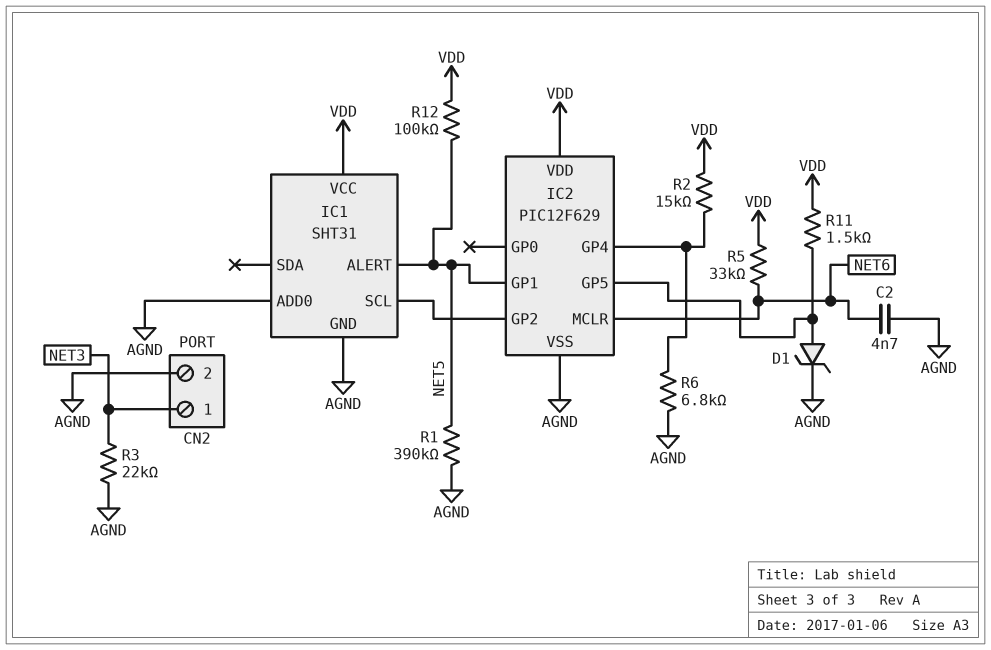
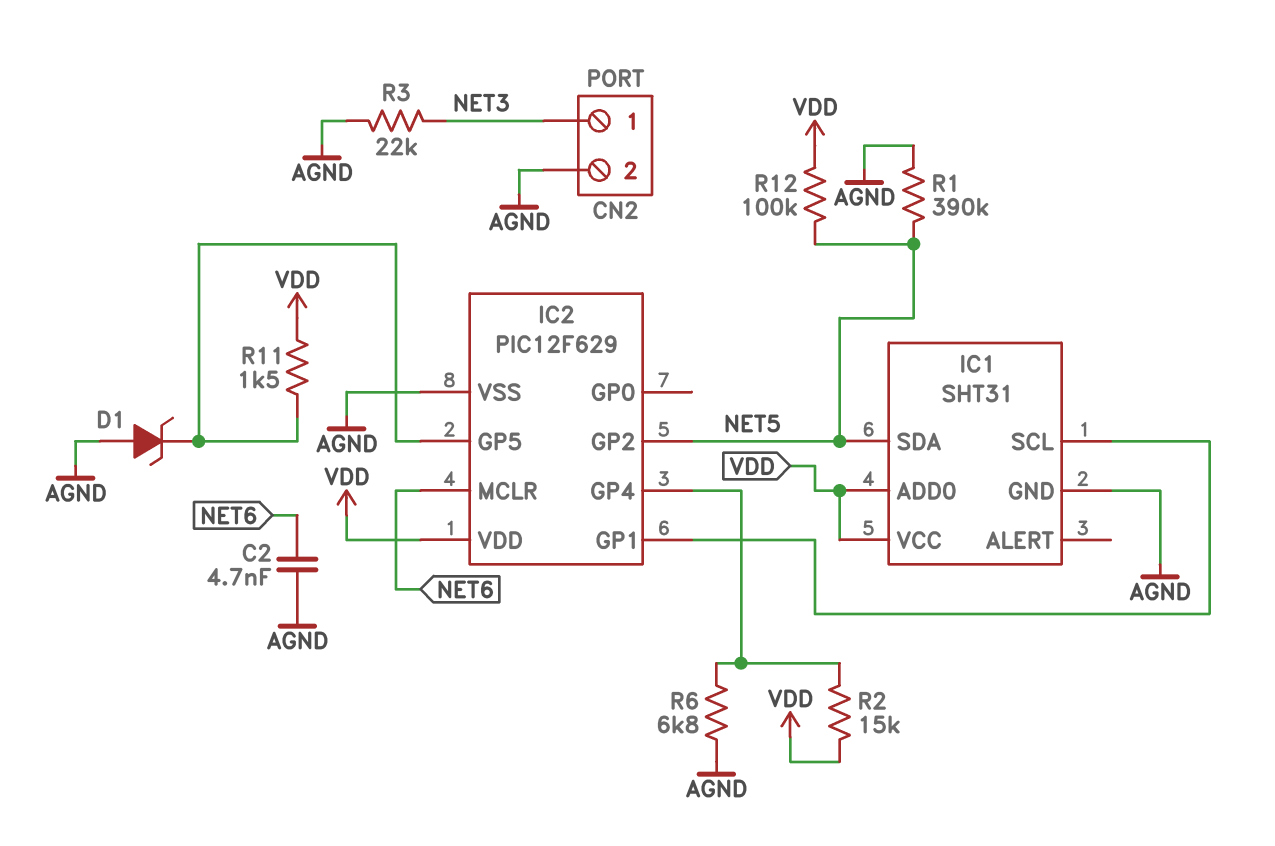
D1: zener (A IC2/GP5, K AGND) -> zener (A AGND, K IC2/GP5)
IC1 pin ADD0: AGND -> VDD
IC1 pin ALERT: NET5 -> none
IC1 pin SDA: none -> NET5
IC2 pin GP1: NET5 -> IC1/SCL
IC2 pin GP2: IC1/SCL -> NET5
R5: 33k (NET6, VDD) -> none

